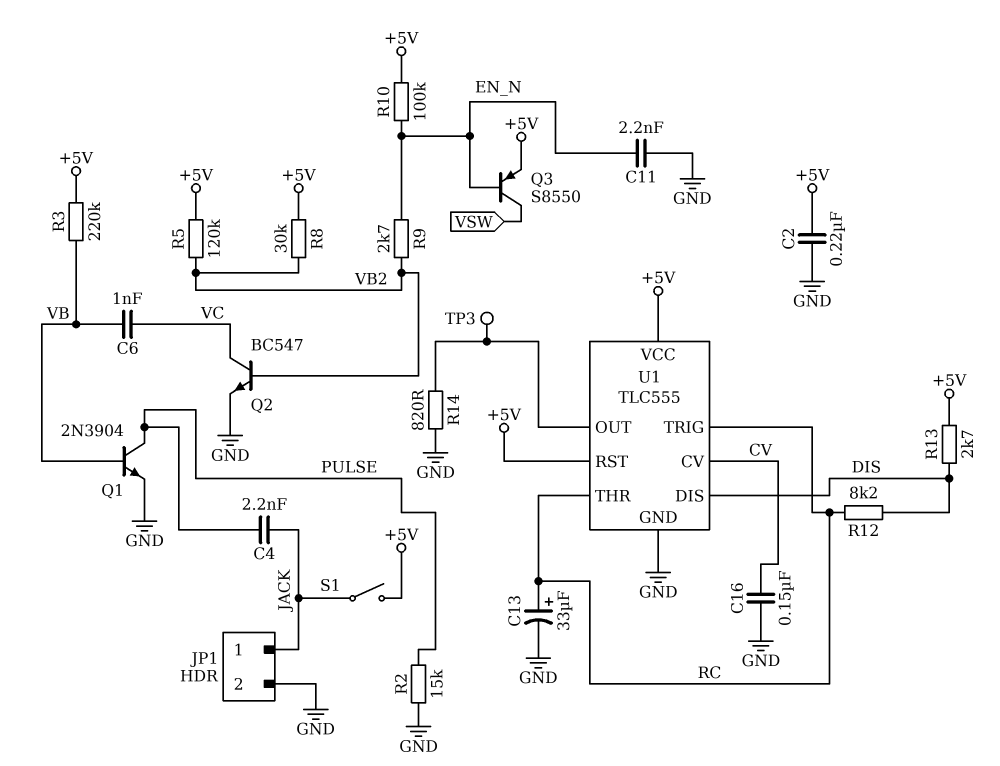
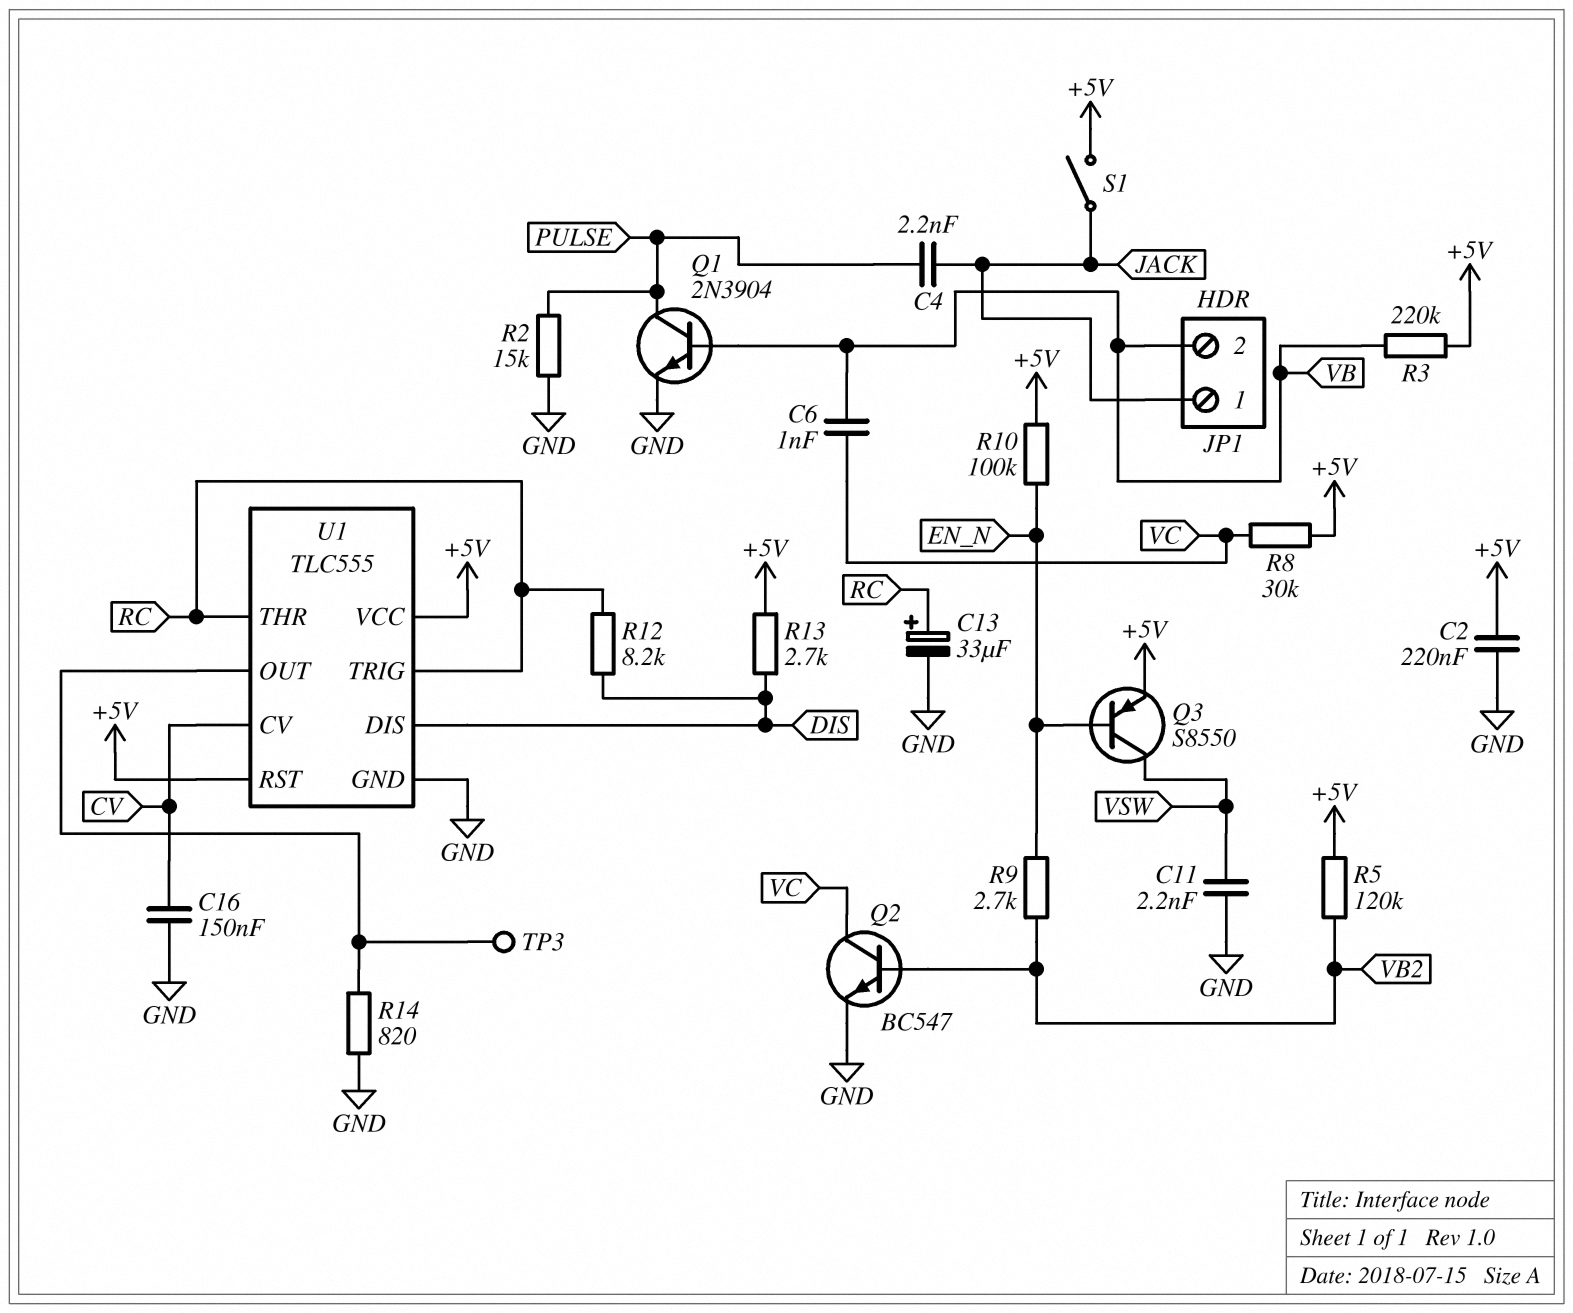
C11: 2.2nF (EN_N, GND) -> 2.2nF (GND, VSW)
JP1 pin 2: GND -> VB
R8: 30k (+5V, VB2) -> 30k (+5V, VC)

